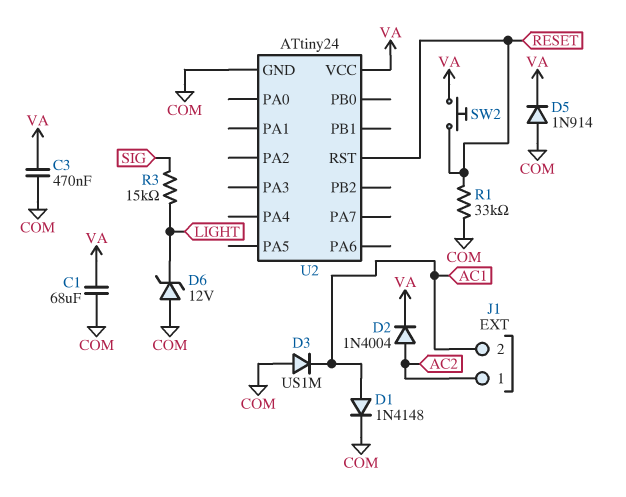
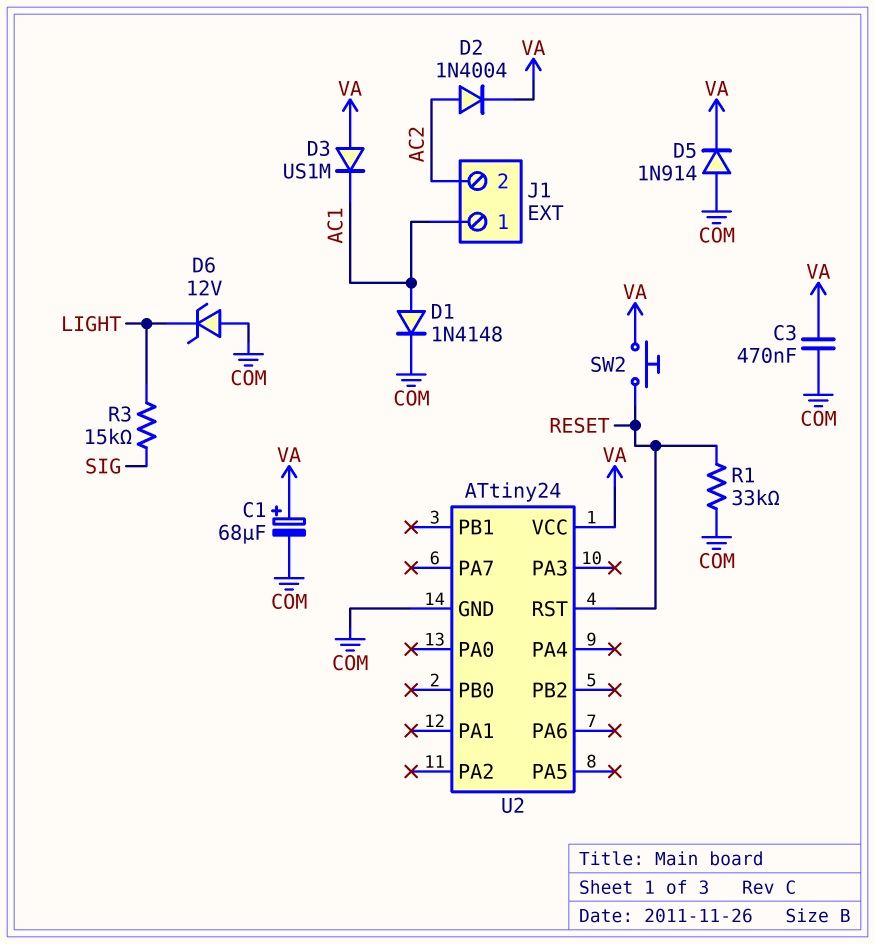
C1: 68uF (COM, VA) -> 68uF (plus VA, minus COM)
D3: diode US1M (A COM, K AC1) -> diode US1M (A VA, K AC1)
J1 pin 1: AC2 -> AC1
J1 pin 2: AC1 -> AC2

